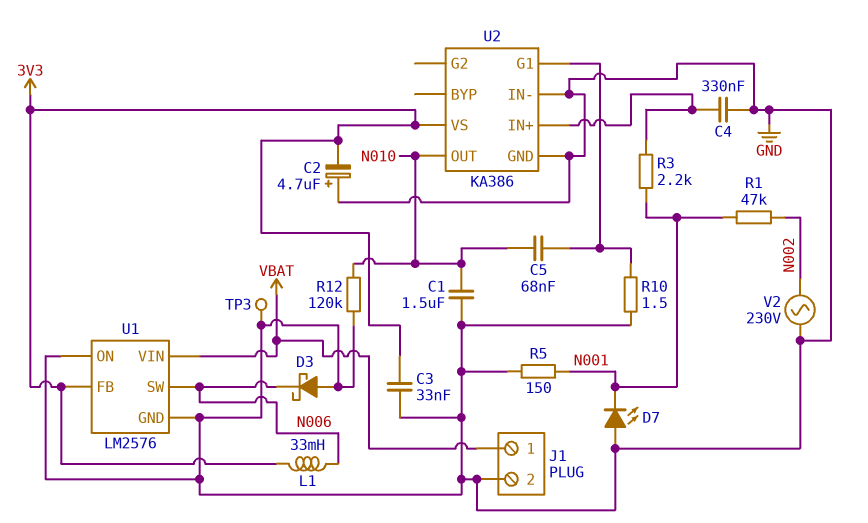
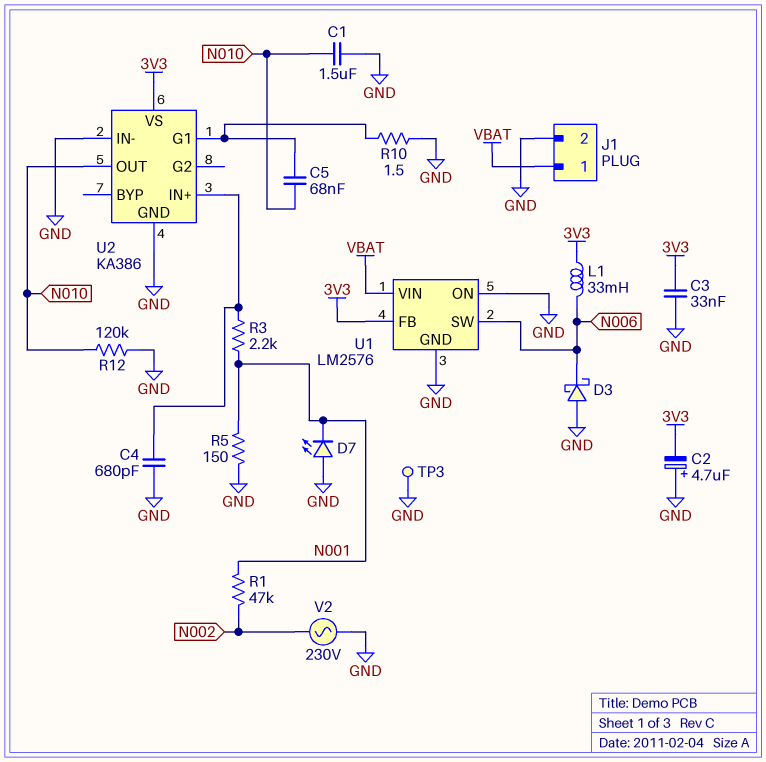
C4: 330nF (GND, U2/IN+) -> 680pF (GND, U2/IN+)

